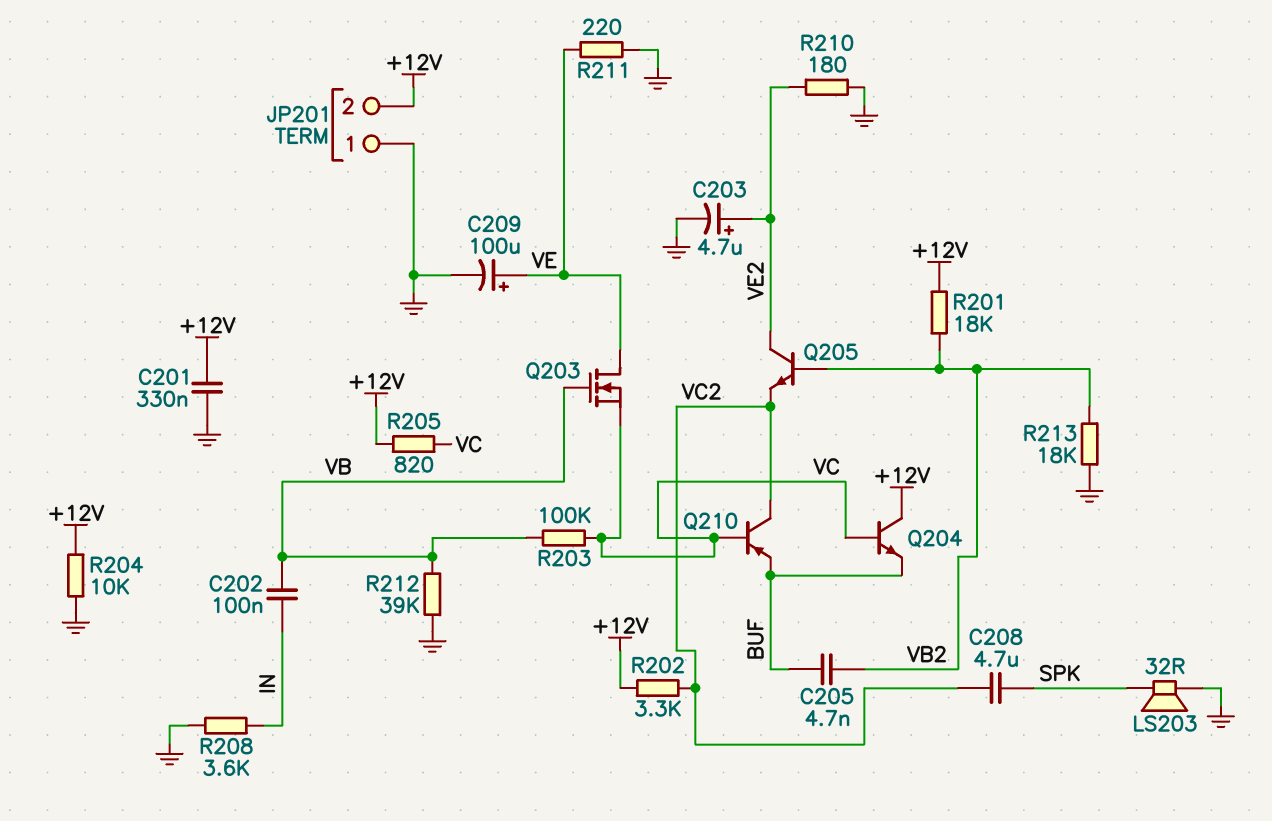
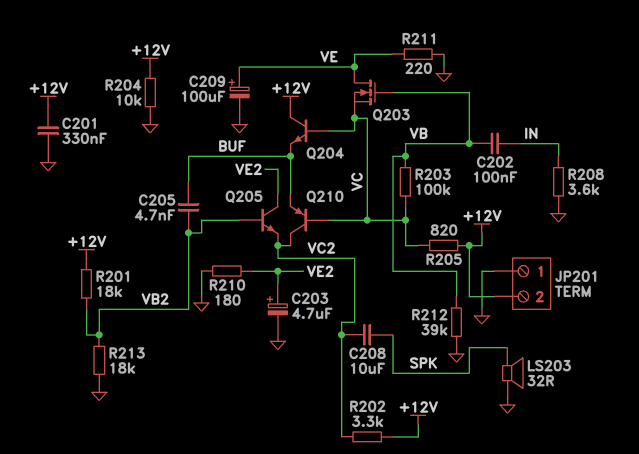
C208: 4.7uF (SPK, VC2) -> 10uF (SPK, VC2)

